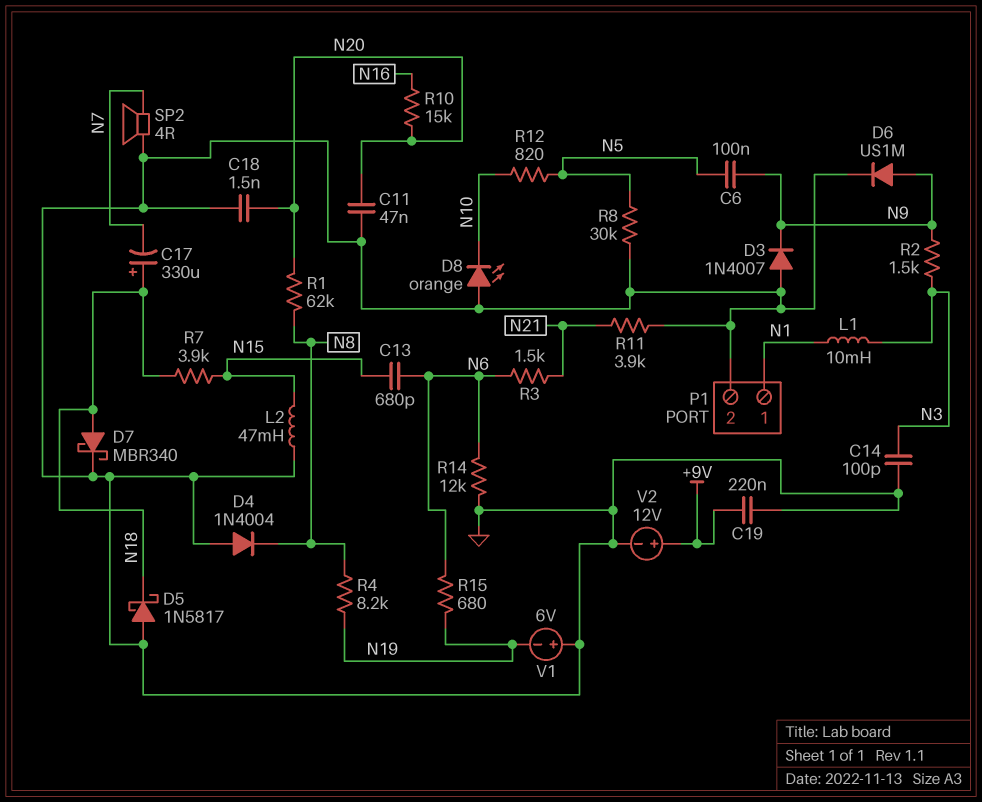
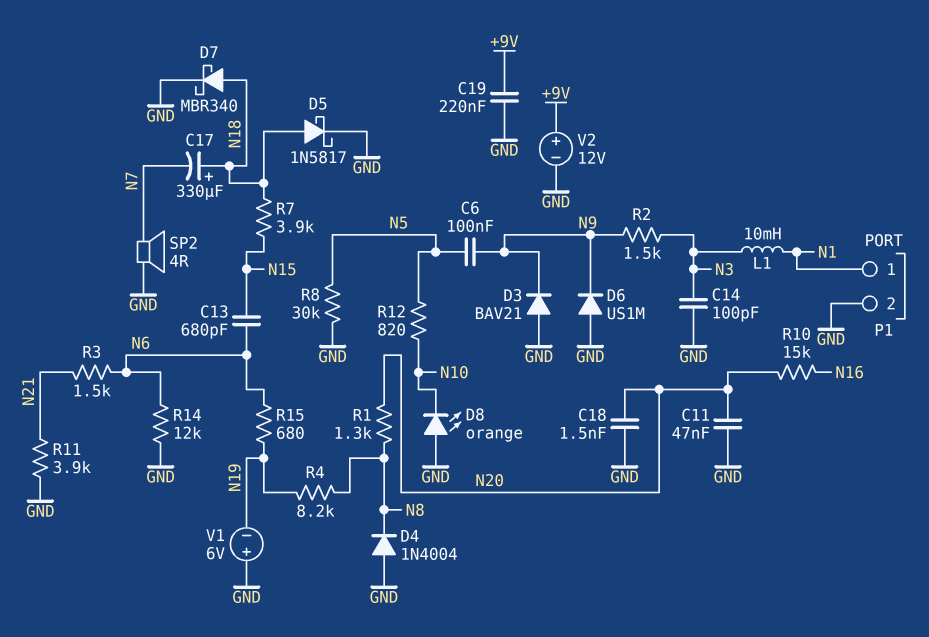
D3: diode 1N4007 (A GND, K N9) -> diode BAV21 (A GND, K N9)
D5: schottky 1N5817 (A GND, K N18) -> schottky 1N5817 (A N18, K GND)
D6: diode US1M (A N9, K GND) -> diode US1M (A GND, K N9)
L2: 47mH (GND, N15) -> none
R1: 62k (N8, N20) -> 1.3k (N8, N20)

